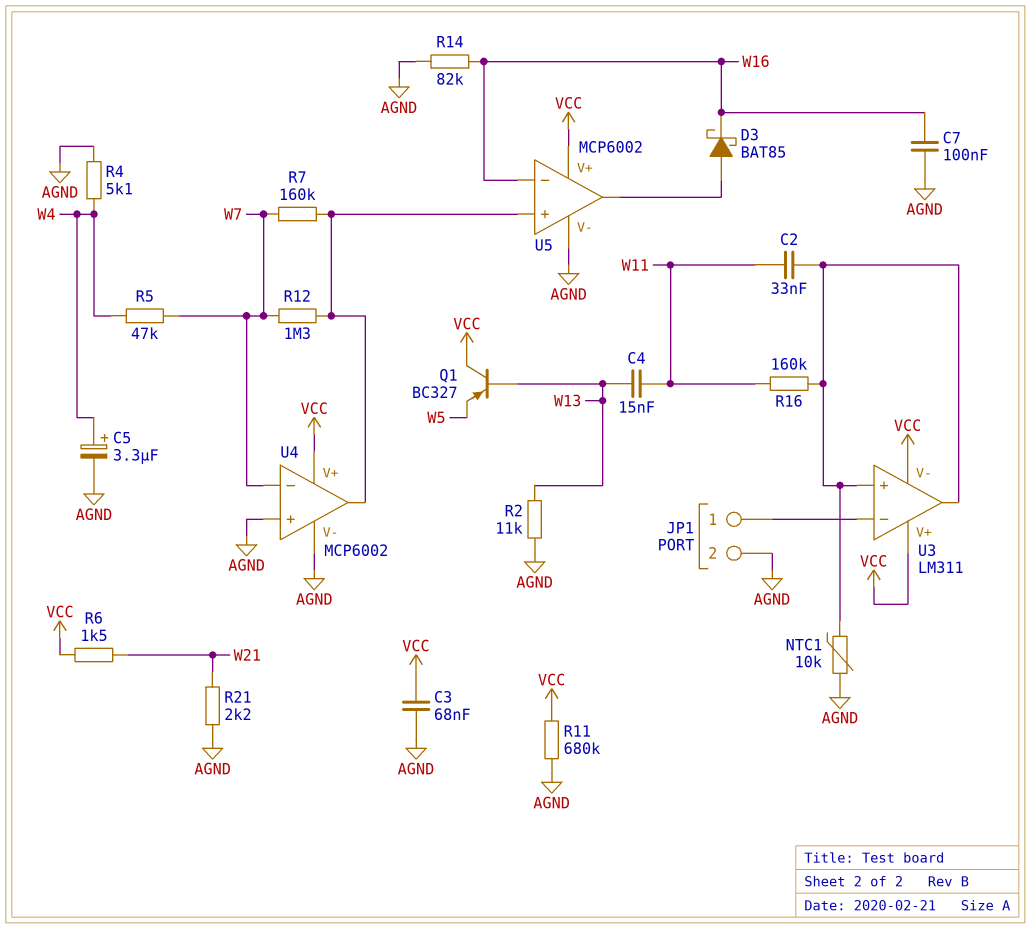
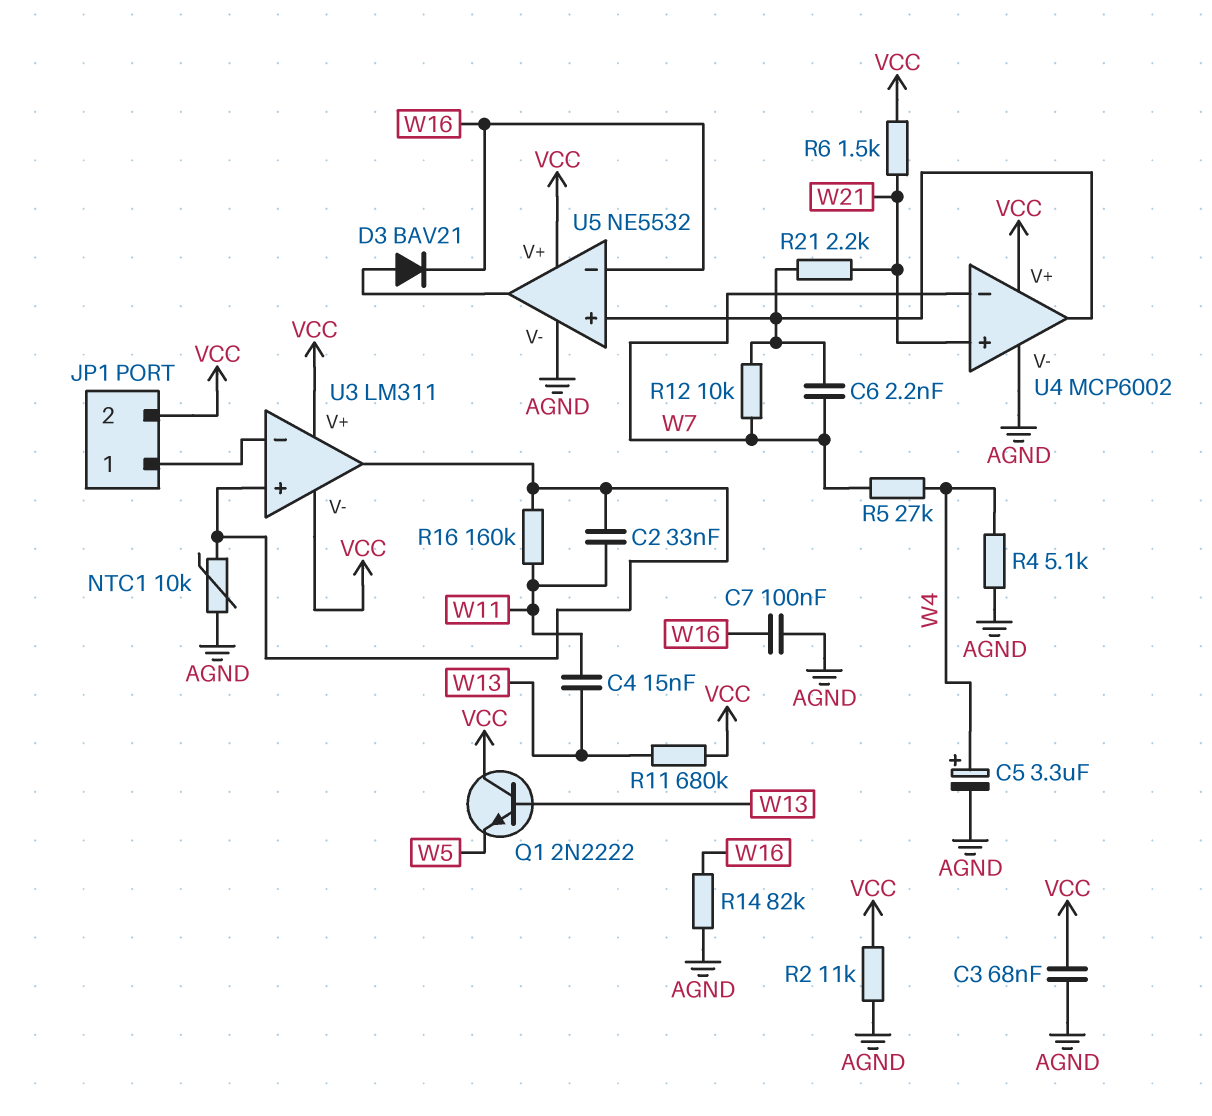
C6: none -> 2.2nF (U4/out, W7)
D3: schottky BAT85 (A U5/out, K W16) -> diode BAV21 (A U5/out, K W16)
JP1 pin 2: AGND -> VCC
Q1: PNP BC327 (B W13, C VCC, E W5) -> NPN 2N2222 (B W13, C VCC, E W5)
R2: 11k (AGND, W13) -> 11k (AGND, VCC)
R5: 47k (W4, W7) -> 27k (W4, W7)
R7: 160k (U4/out, W7) -> none
R11: 680k (AGND, VCC) -> 680k (VCC, W13)
R12: 1.3M (U4/out, W7) -> 10k (U4/out, W7)
R21: 2.2k (AGND, W21) -> 2.2k (U4/out, W21)
U4 pin in+: AGND -> W21
U5: MCP6002 -> NE5532

